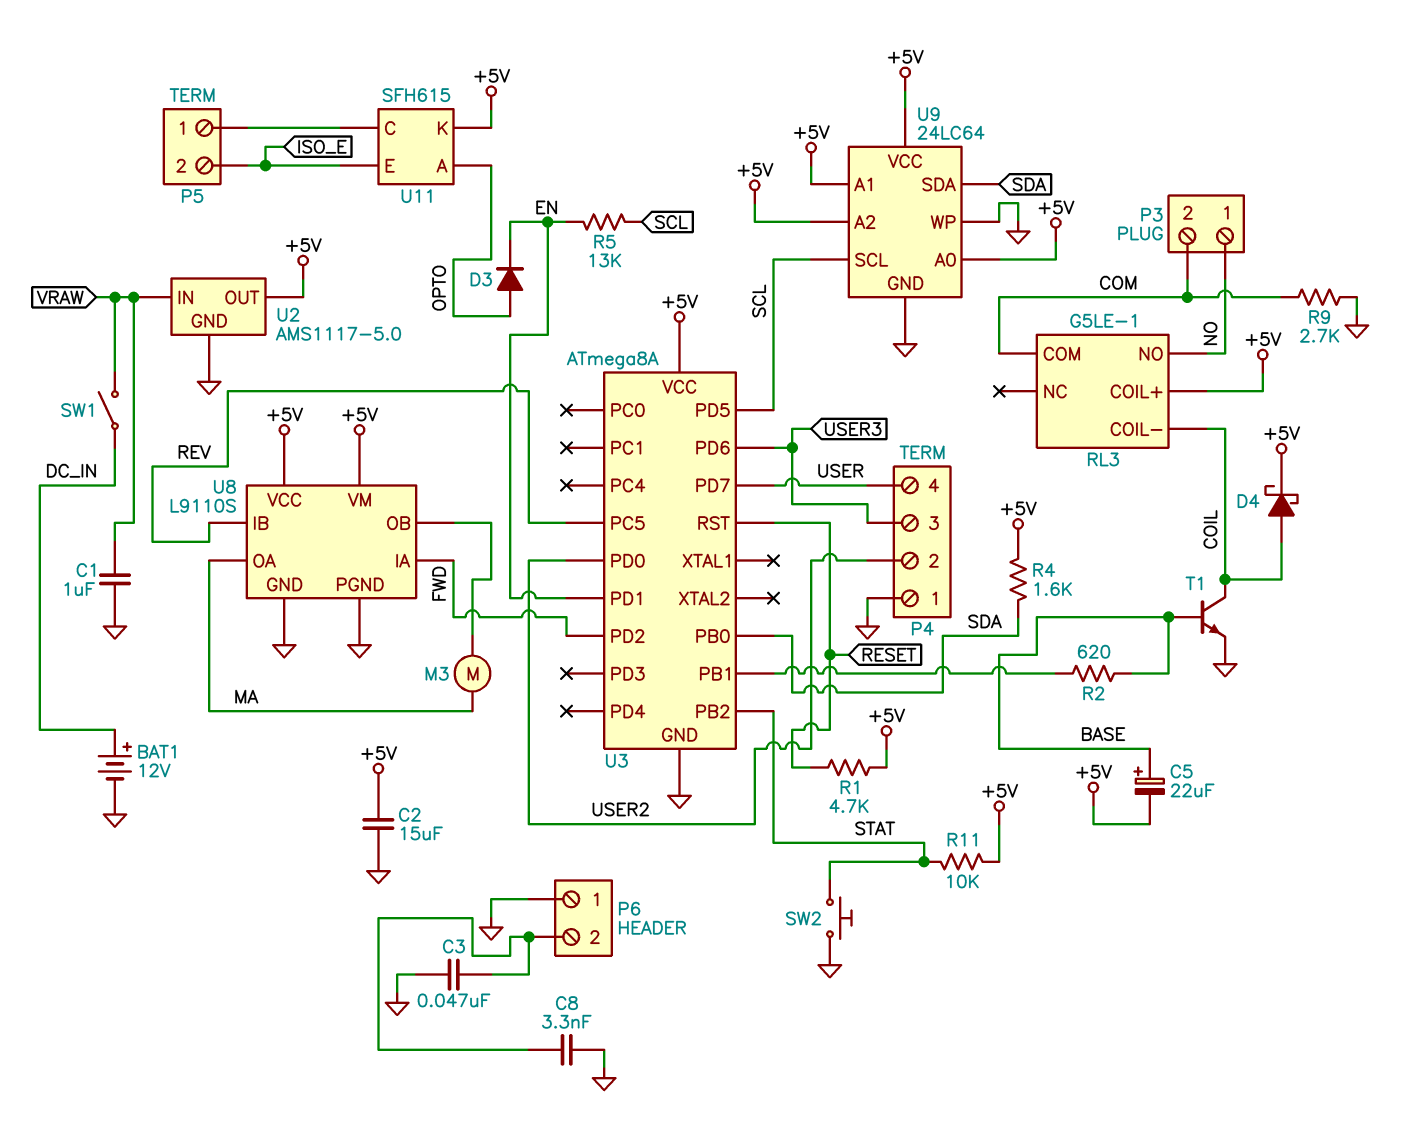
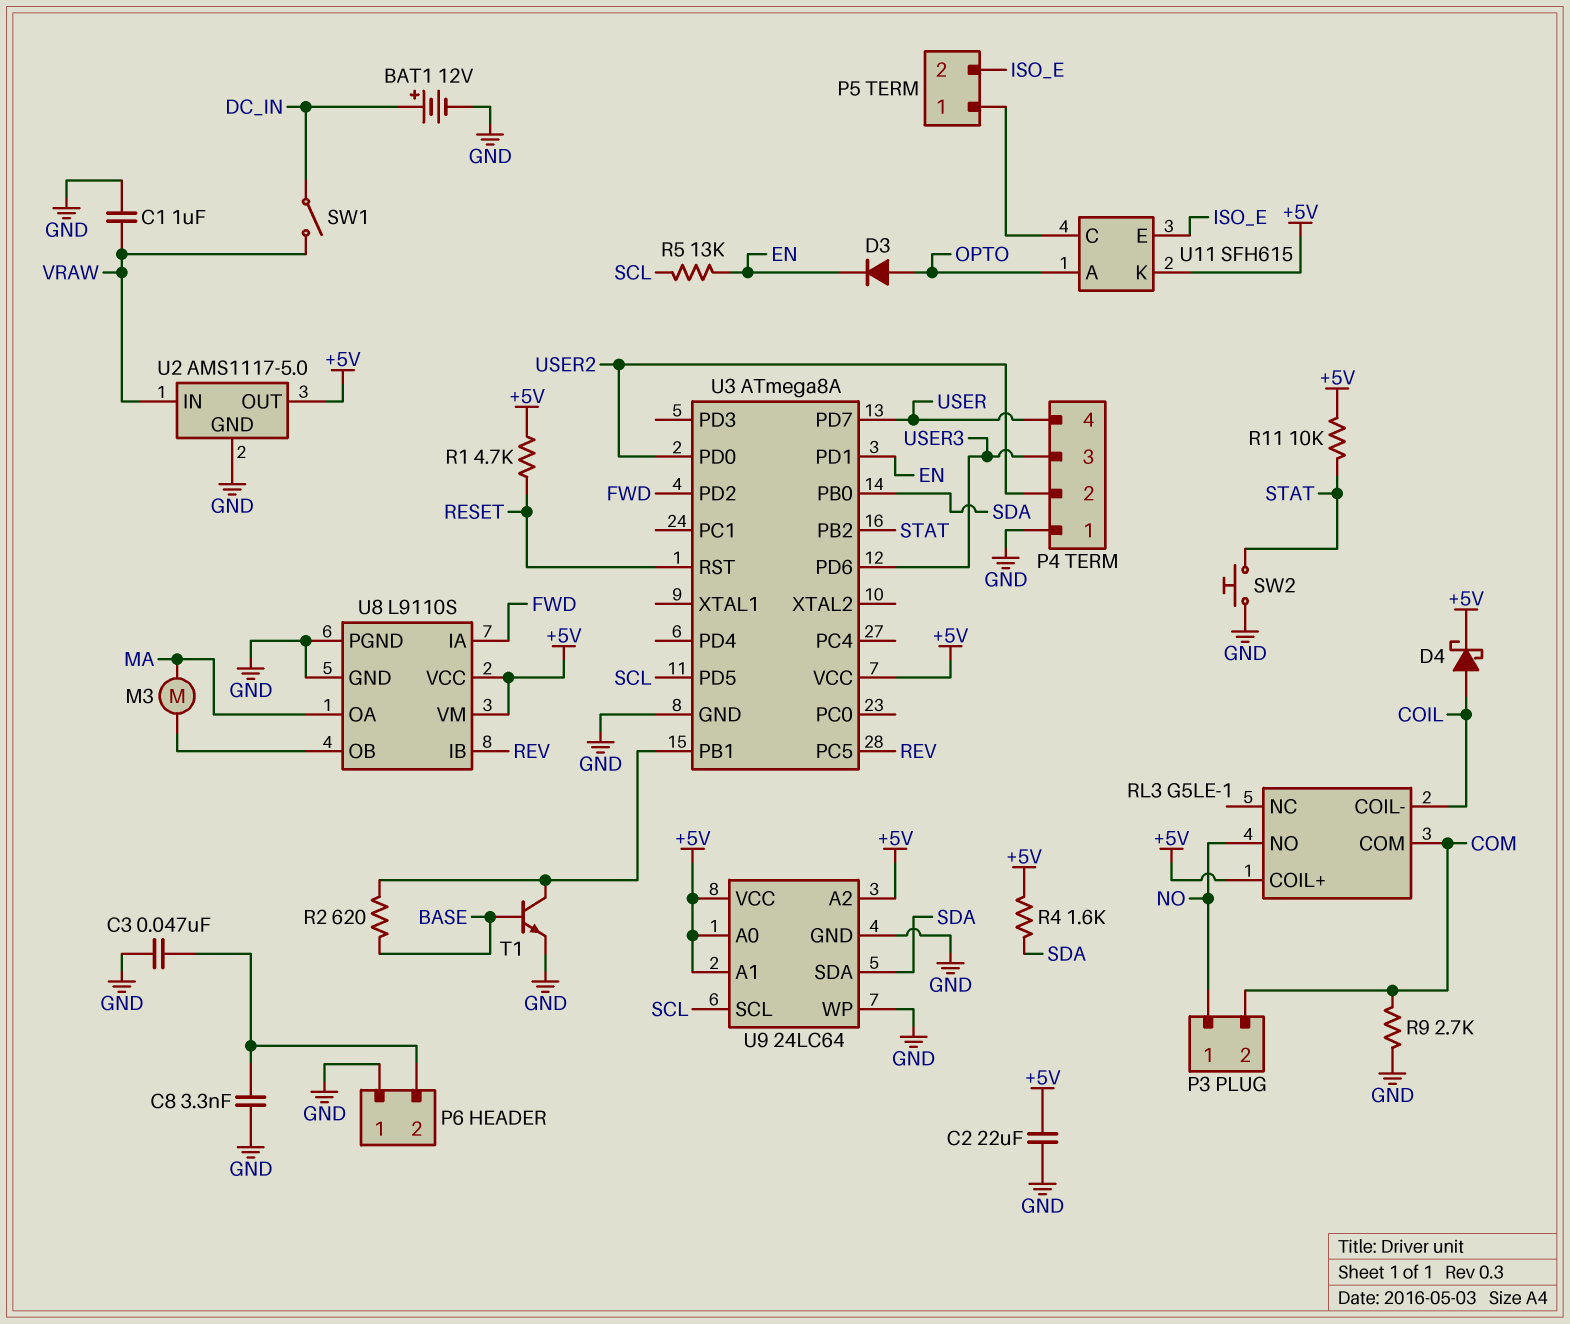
C2: 15uF (+5V, GND) -> 22uF (+5V, GND)
C5: 22uF (plus BASE, minus +5V) -> none
T1: NPN (B BASE, C COIL, E GND) -> NPN (B BASE, C U3/PB1, E GND)

